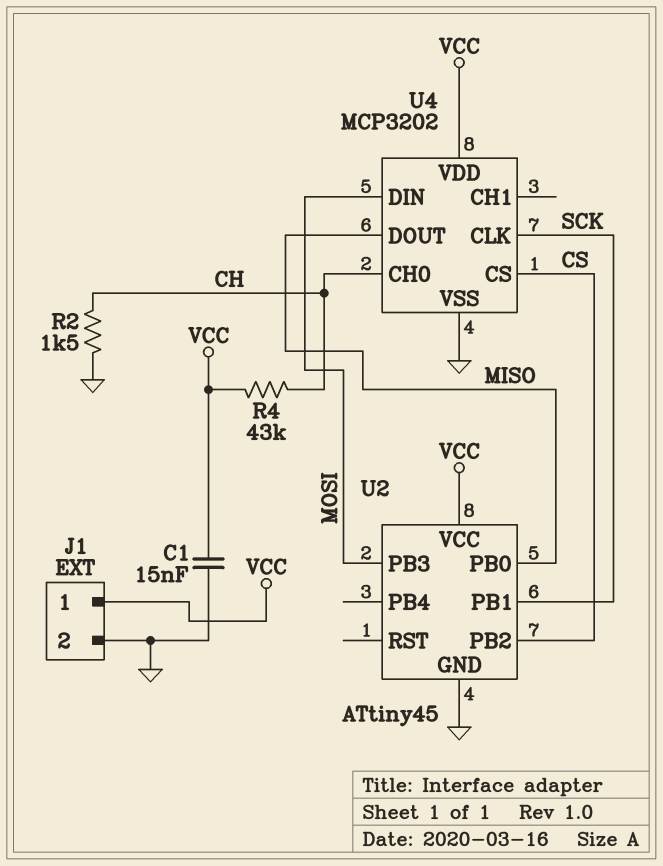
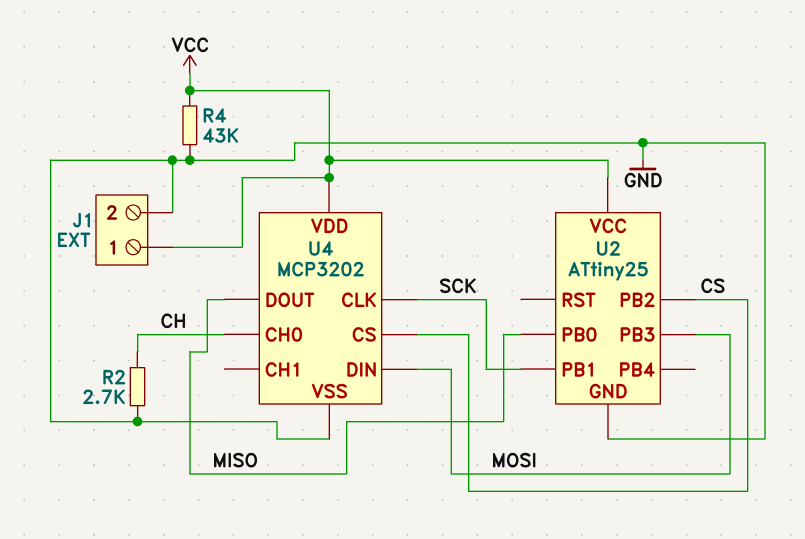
C1: 15nF (GND, VCC) -> none
R2: 1.5k (CH, GND) -> 2.7k (CH, GND)
R4: 43k (CH, VCC) -> 43k (GND, VCC)
U2: ATtiny45 -> ATtiny25

